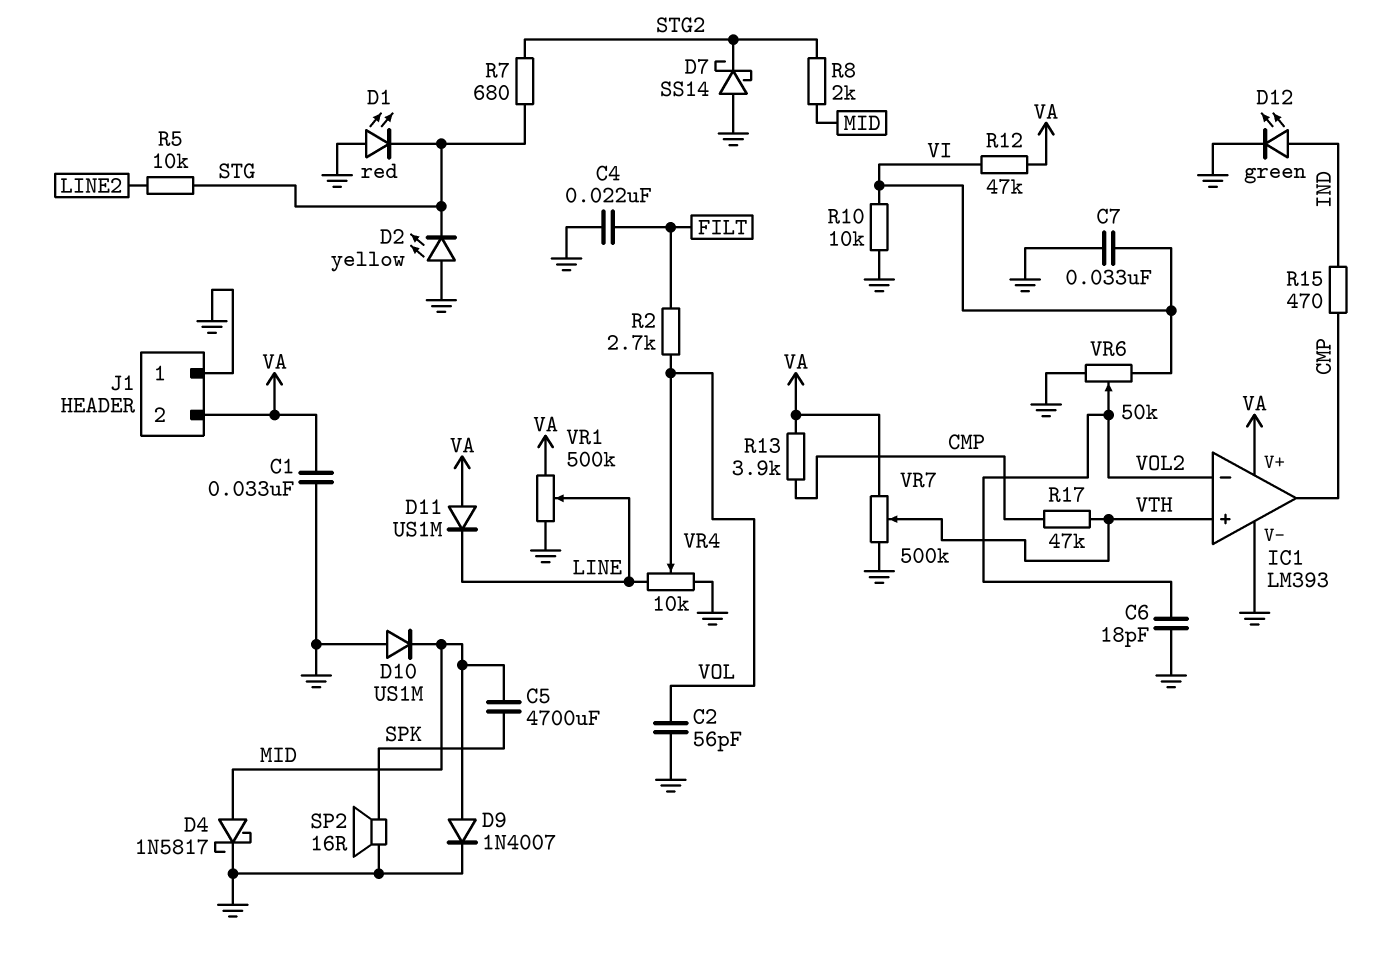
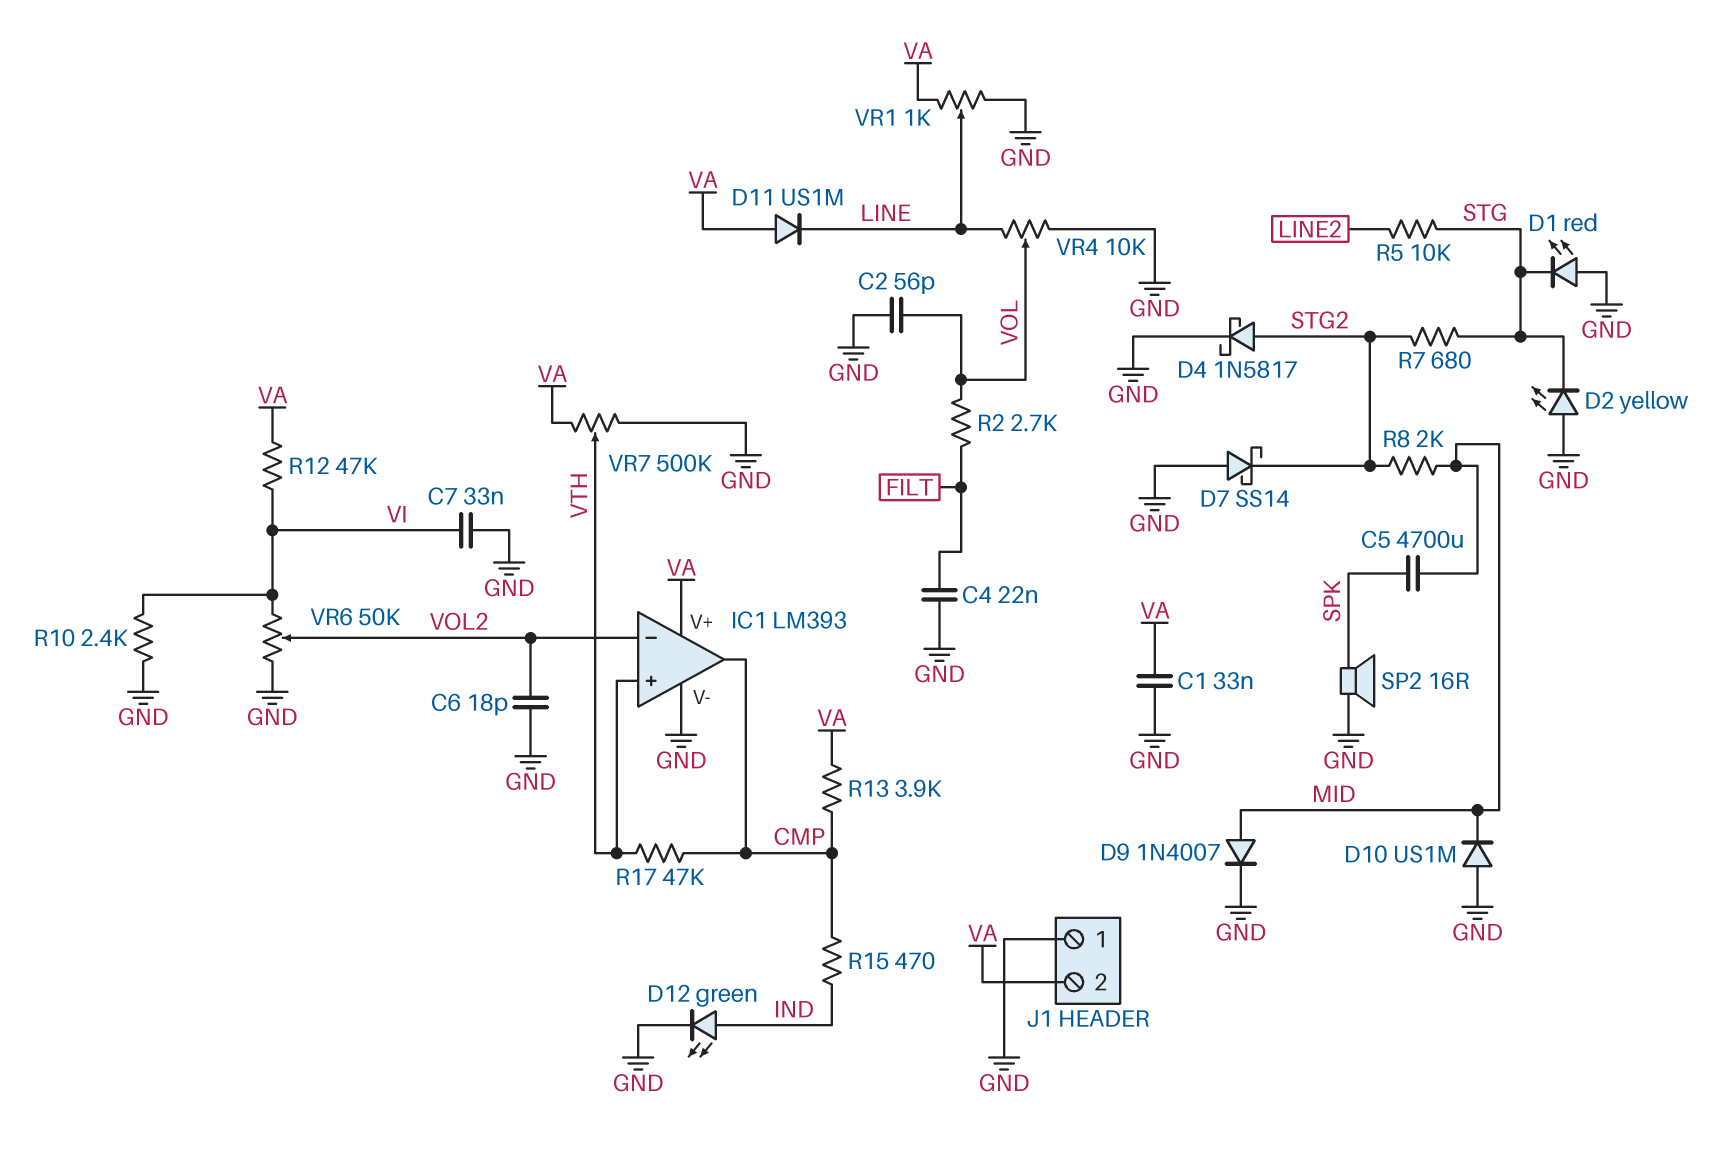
D4: schottky 1N5817 (A MID, K GND) -> schottky 1N5817 (A STG2, K GND)
R10: 10k (GND, VI) -> 2.4k (GND, VI)
VR1: 500k (GND, VA, wiper LINE) -> 1k (GND, VA, wiper LINE)

